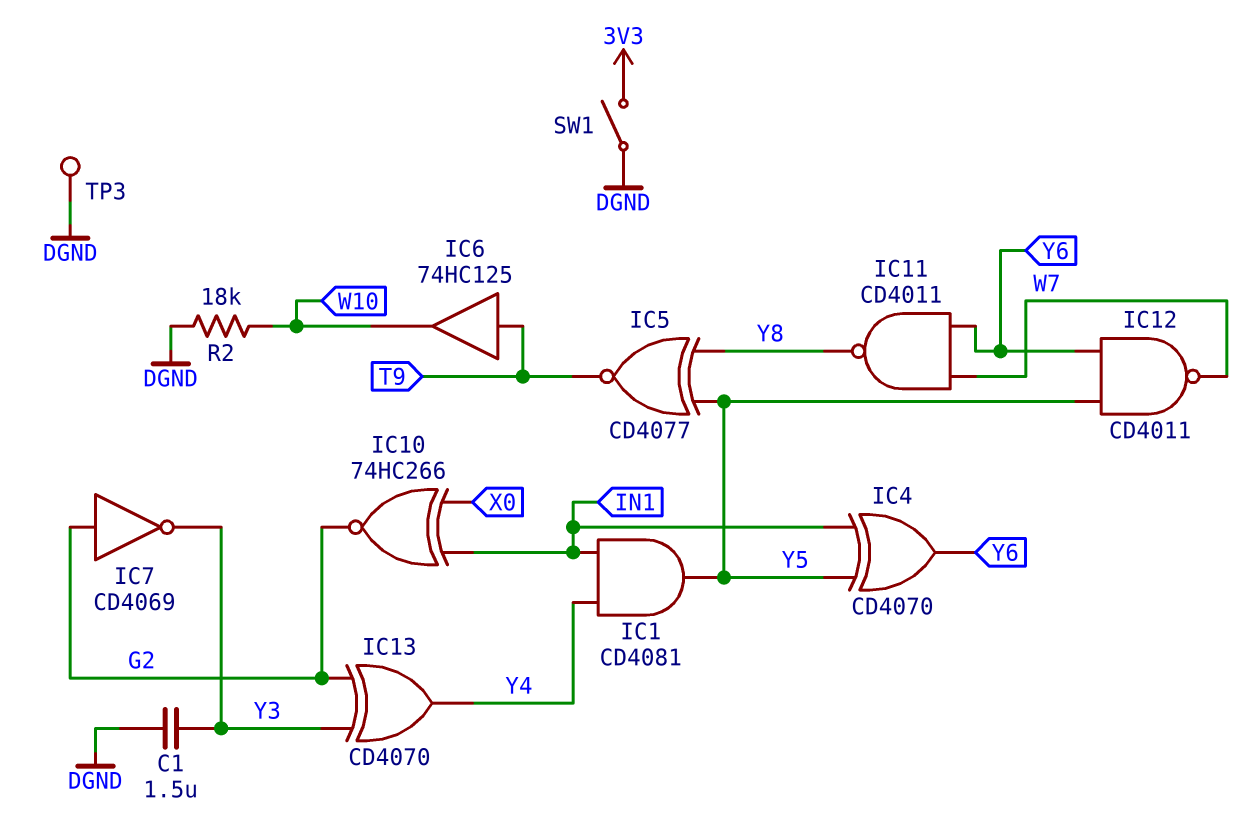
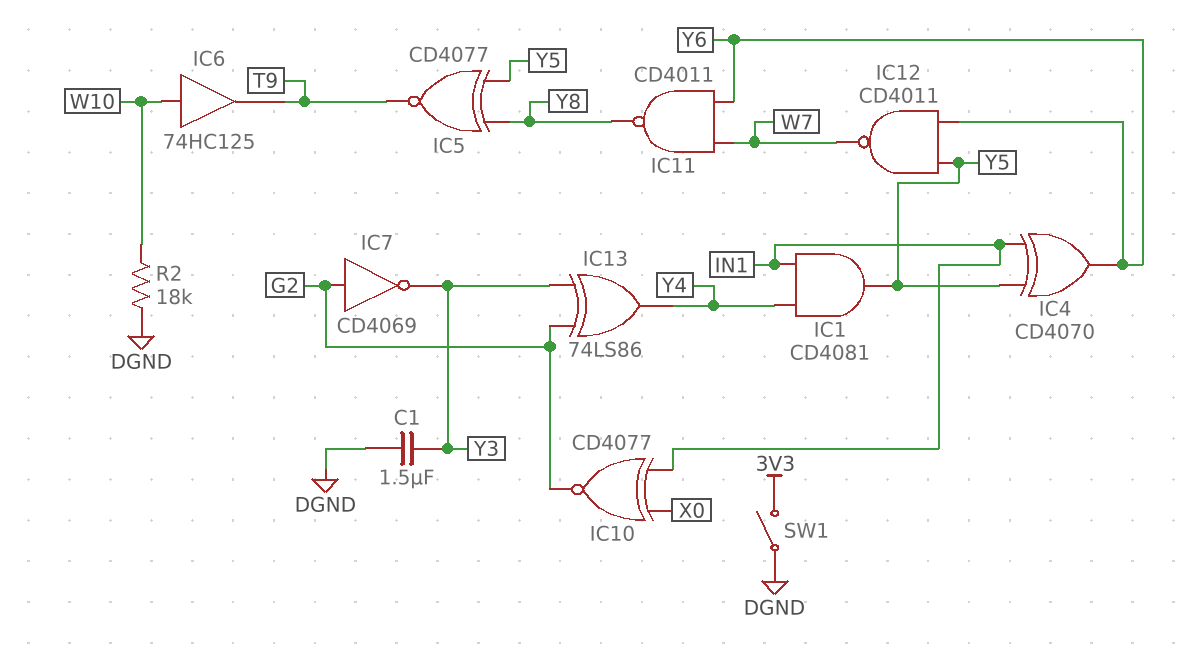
IC6: buffer 74HC125 (in T9, out W10) -> buffer 74HC125 (in W10, out T9)
IC10: XNOR 74HC266 (in IN1, in X0, out G2) -> XNOR CD4077 (in IN1, in X0, out G2)
IC13: XOR CD4070 (in G2, in Y3, out Y4) -> XOR 74LS86 (in G2, in Y3, out Y4)
TP3: test point (DGND) -> none

